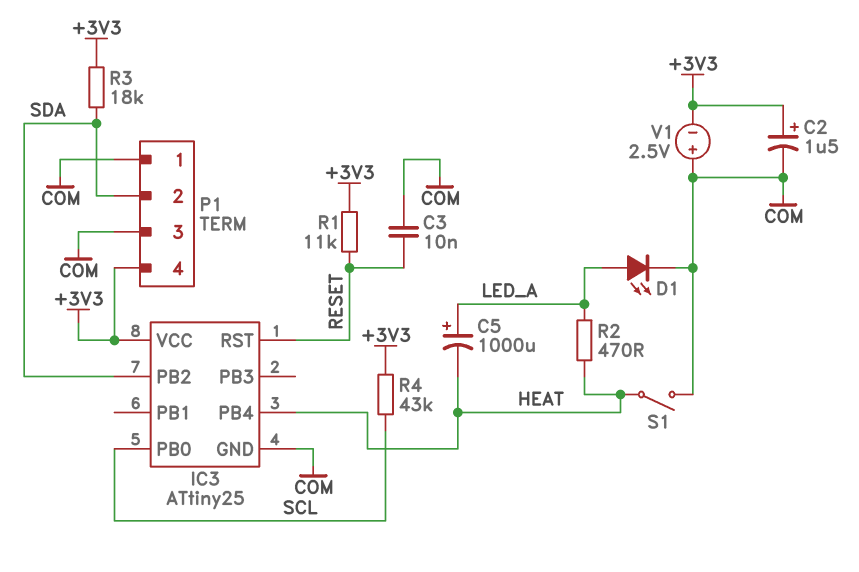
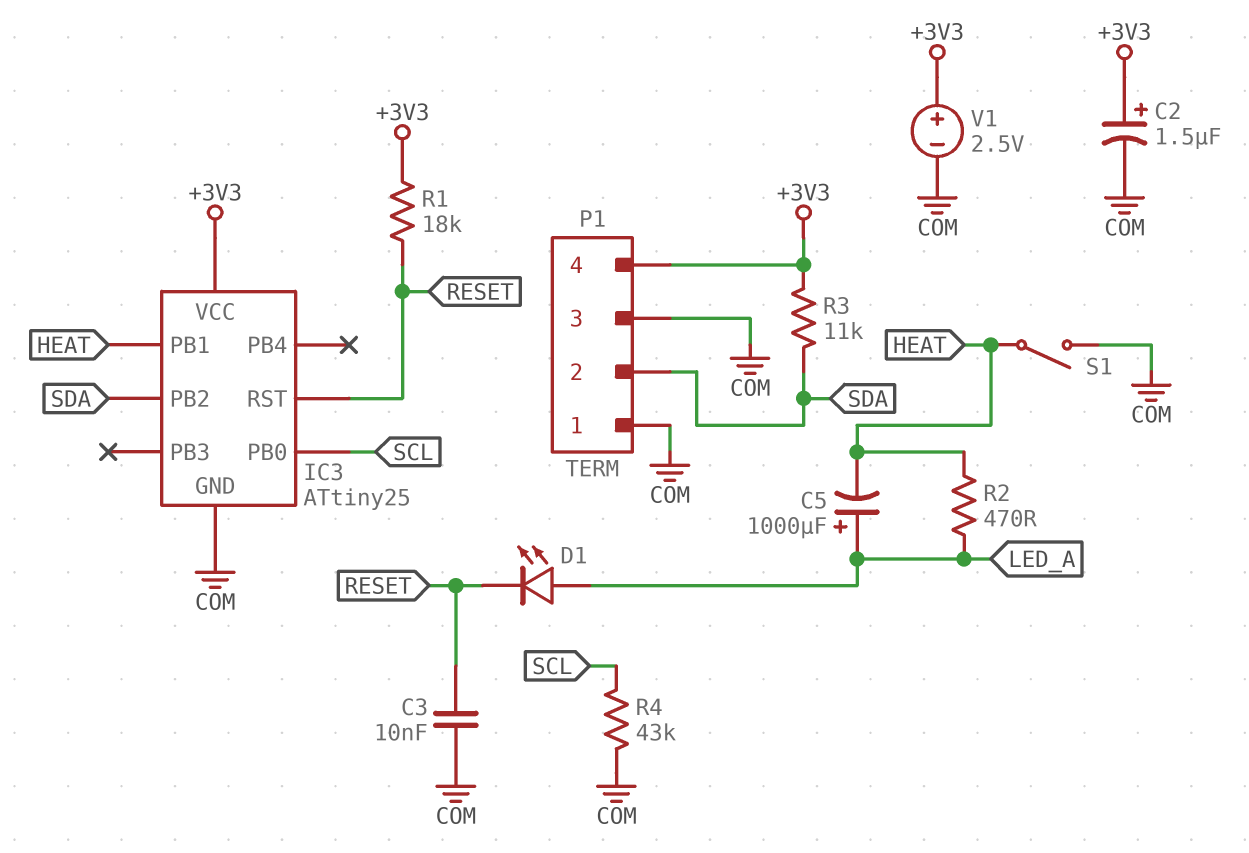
D1: LED (A LED_A, K COM) -> LED (A LED_A, K RESET)
IC3 pin PB1: none -> HEAT
IC3 pin PB4: HEAT -> none
R1: 11k (+3V3, RESET) -> 18k (+3V3, RESET)
R3: 18k (+3V3, SDA) -> 11k (+3V3, SDA)
R4: 43k (+3V3, SCL) -> 43k (COM, SCL)
V1: 2.5V (plus COM, minus +3V3) -> 2.5V (plus +3V3, minus COM)

